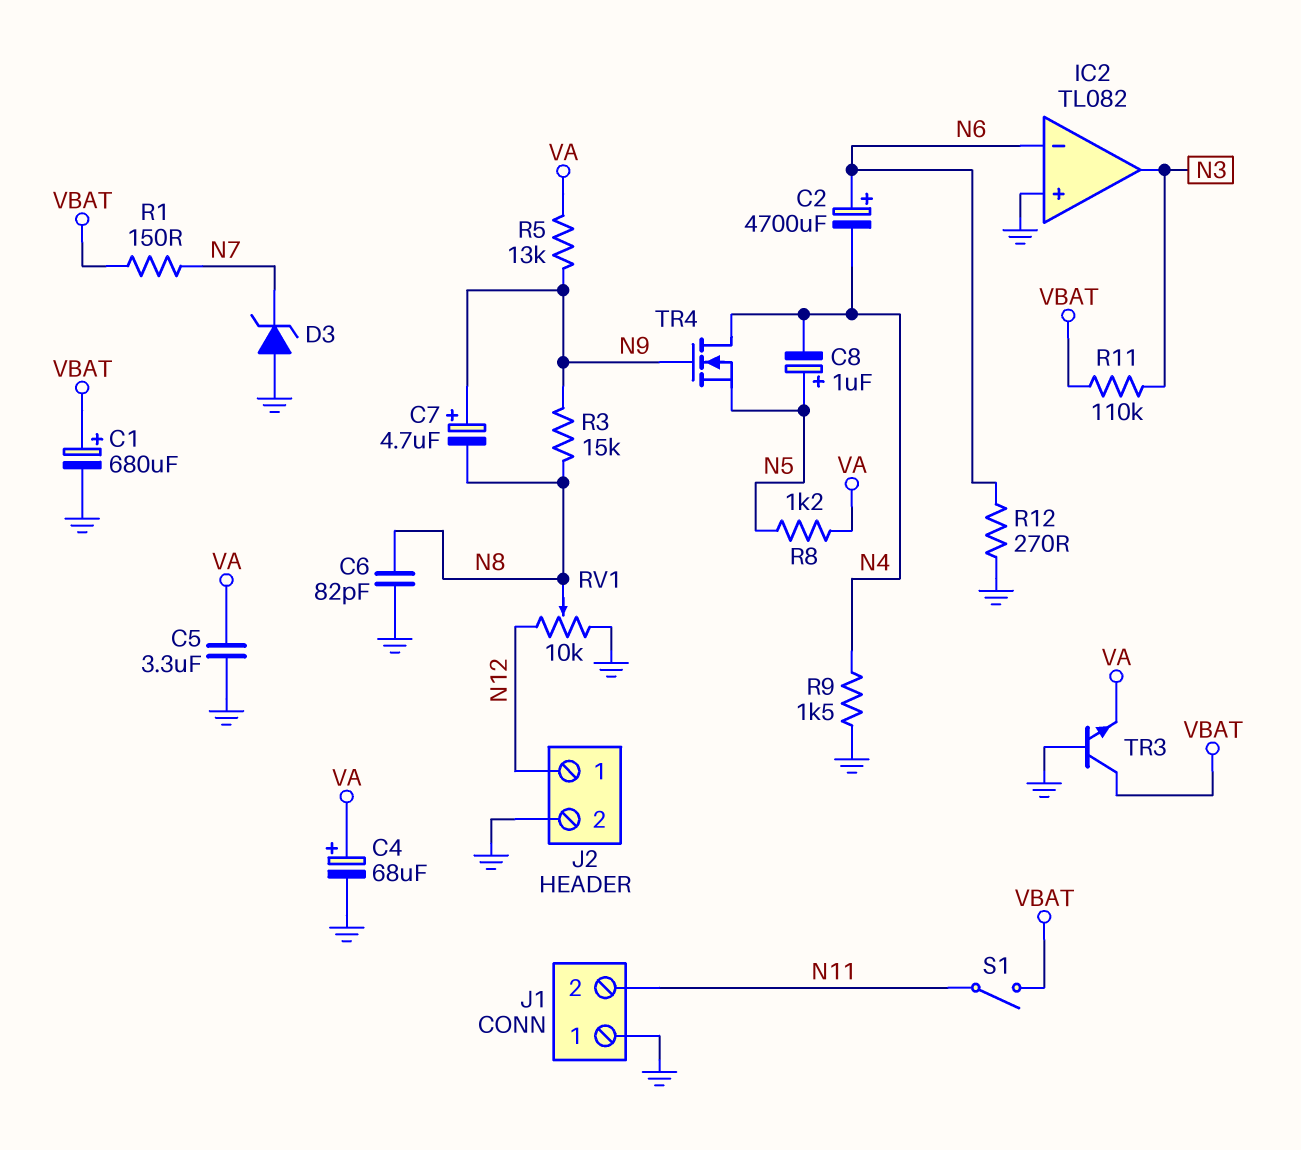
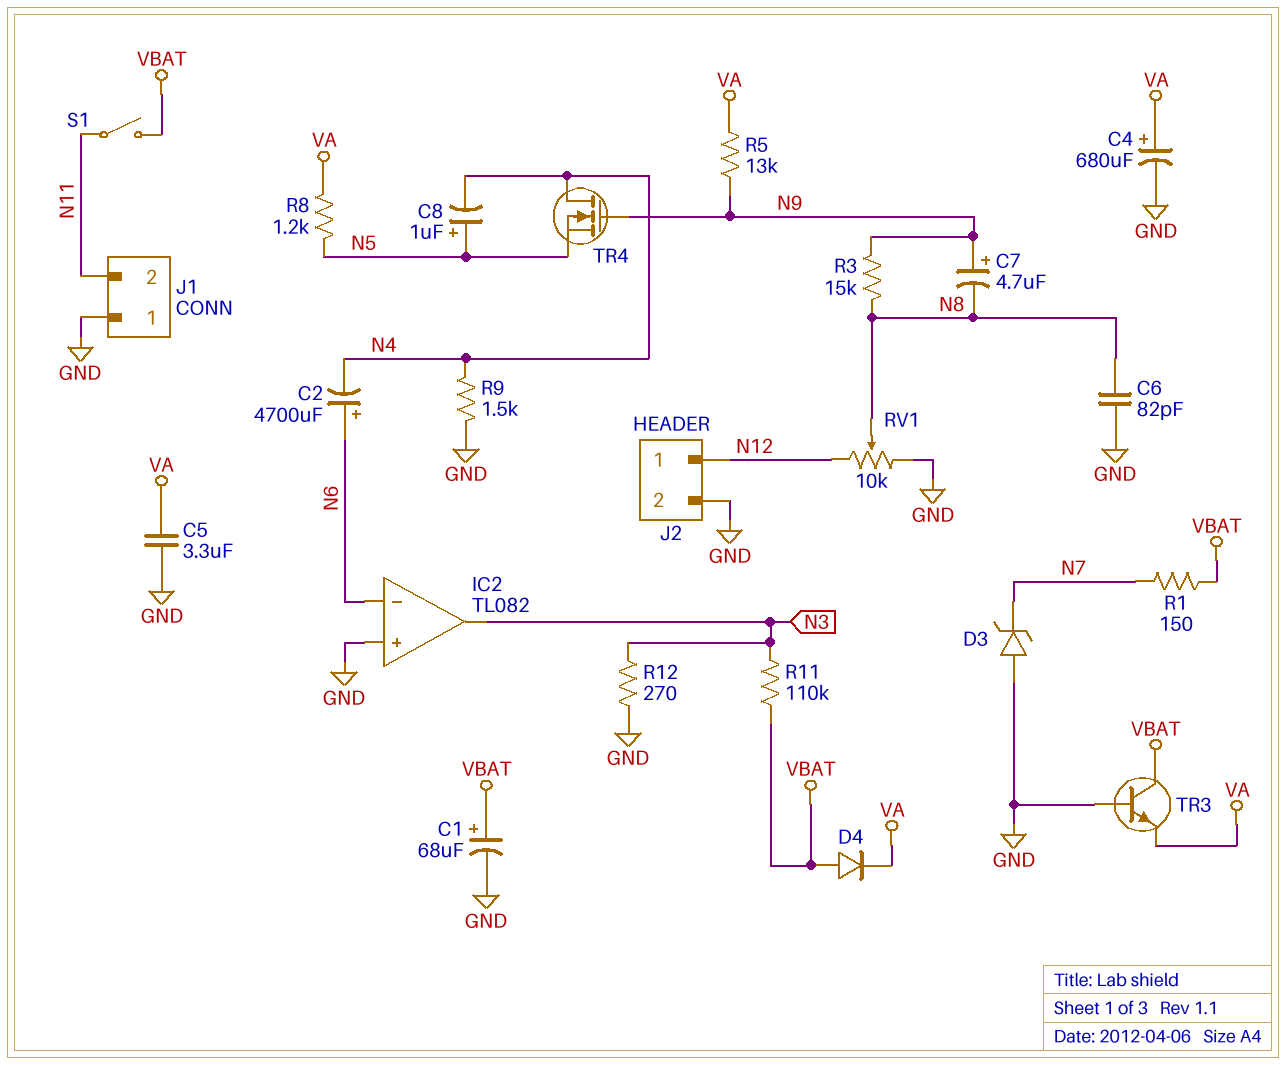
C1: 680uF (plus VBAT, minus GND) -> 68uF (plus VBAT, minus GND)
C4: 68uF (plus VA, minus GND) -> 680uF (plus VA, minus GND)
D4: none -> diode (A VBAT, K VA)
R12: 270 (GND, N6) -> 270 (GND, N3)

